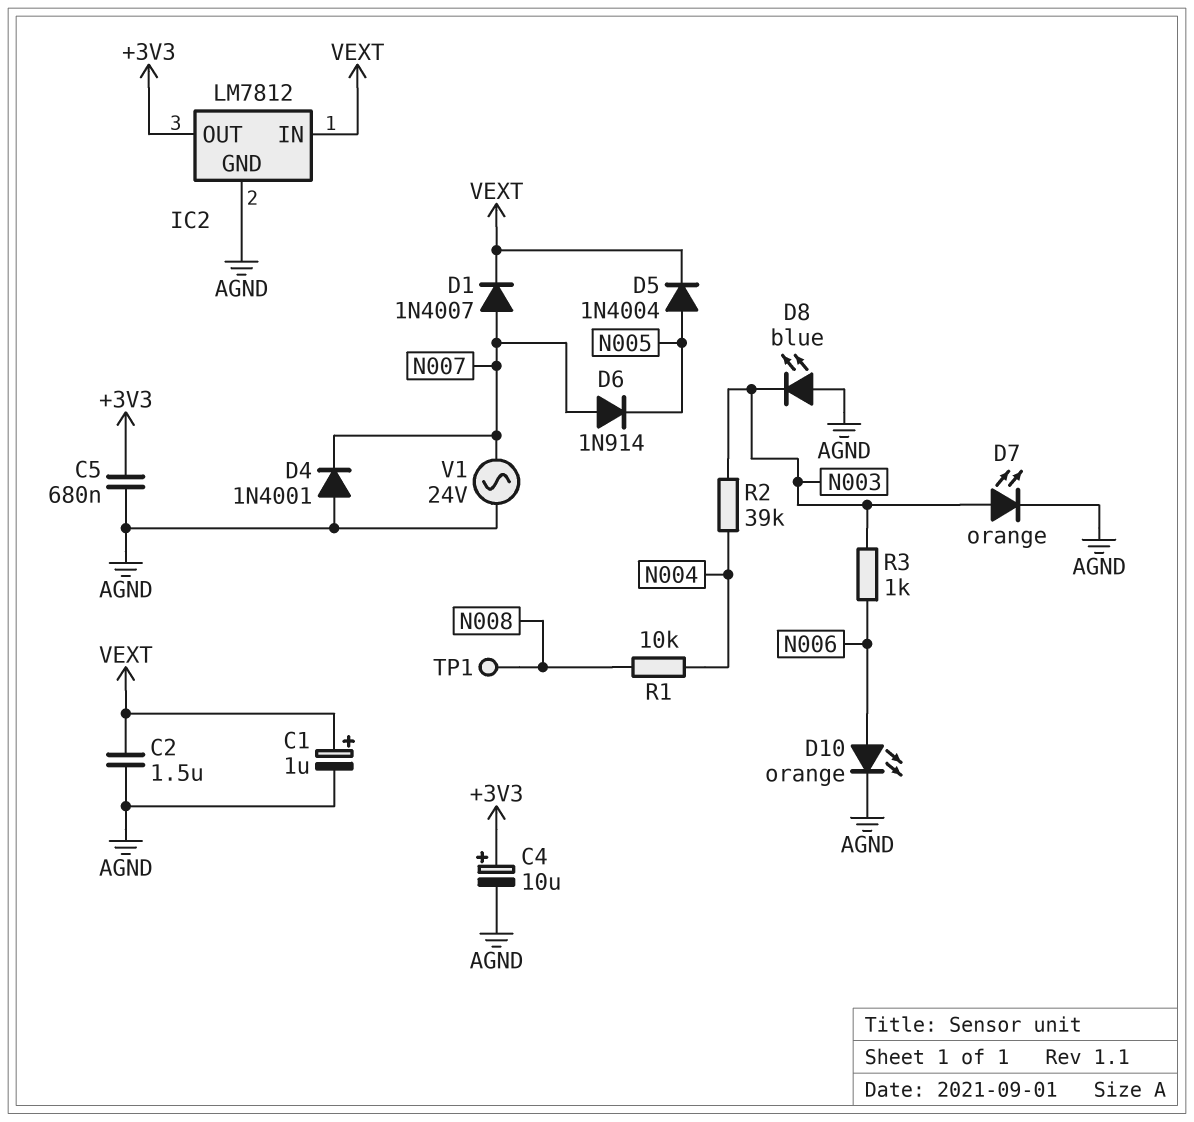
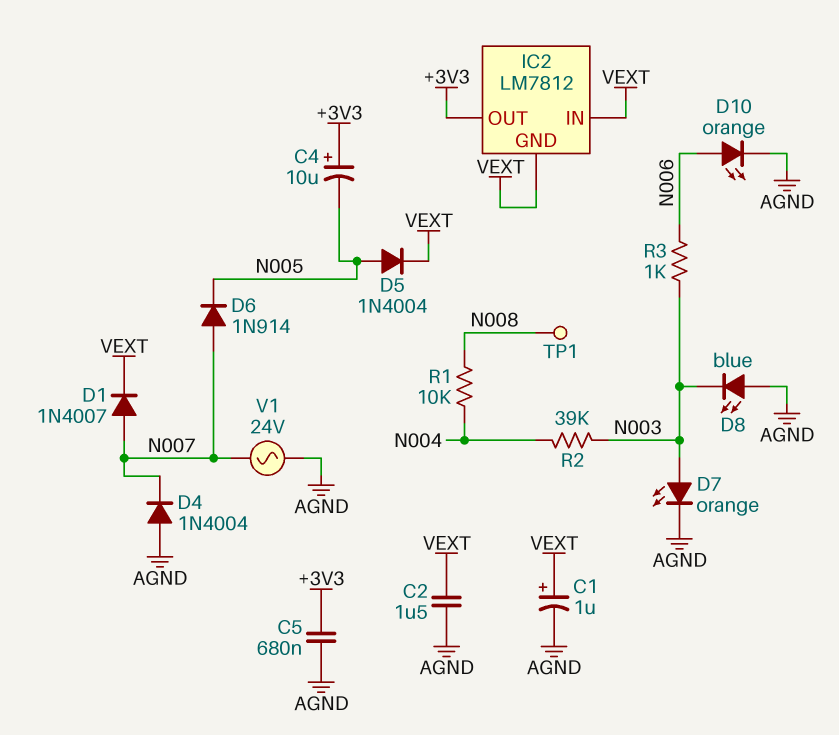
C4: 10uF (plus +3V3, minus AGND) -> 10uF (plus +3V3, minus N005)
D4: diode 1N4001 (A AGND, K N007) -> diode 1N4004 (A AGND, K N007)
IC2 pin GND: AGND -> VEXT

